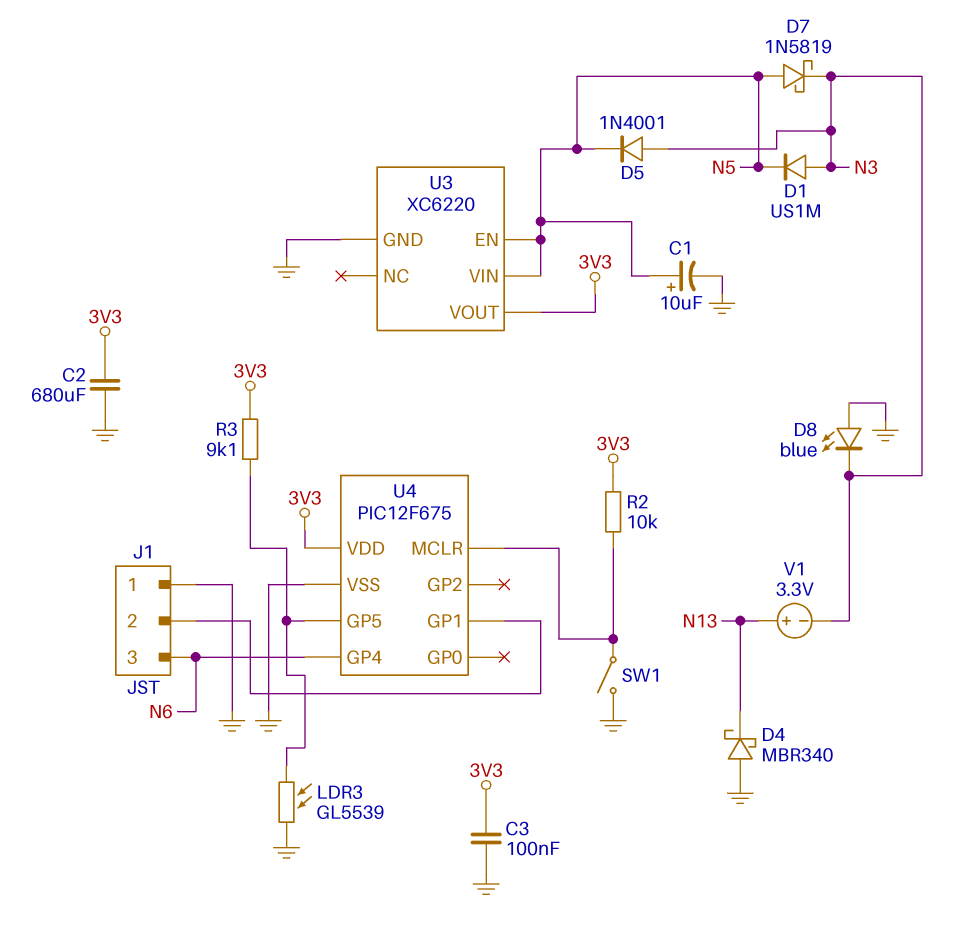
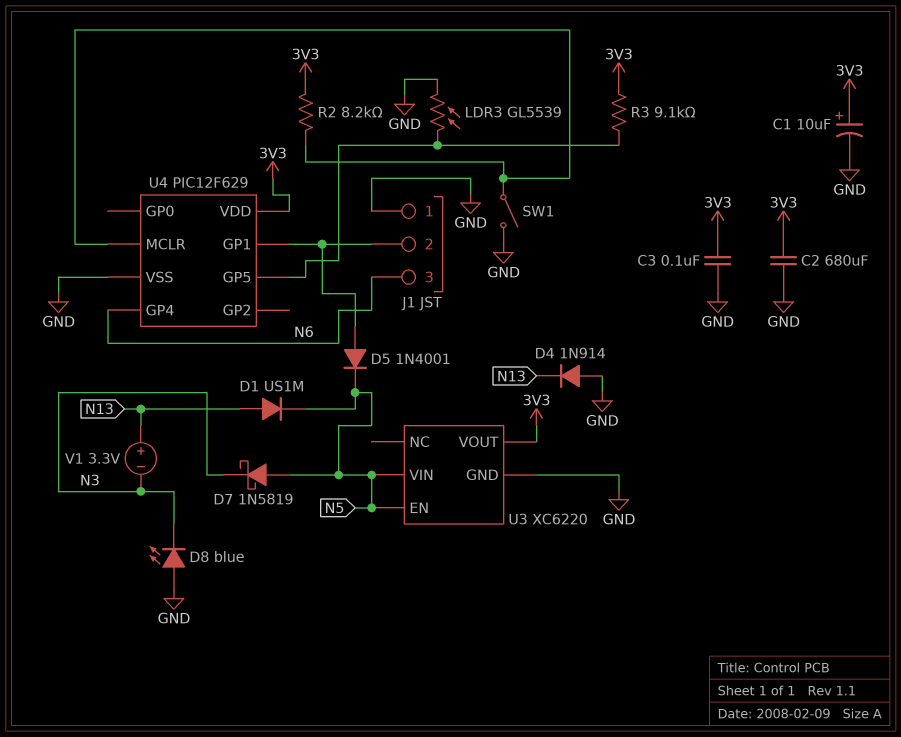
C1: 10uF (plus N5, minus GND) -> 10uF (plus 3V3, minus GND)
D1: diode US1M (A N3, K N5) -> diode US1M (A N13, K N5)
D4: schottky MBR340 (A GND, K N13) -> diode 1N914 (A GND, K N13)
D5: diode 1N4001 (A N3, K N5) -> diode 1N4001 (A J1/2, K N5)
R2: 10k (3V3, U4/MCLR) -> 8.2k (3V3, U4/MCLR)
U4: PIC12F675 -> PIC12F629

